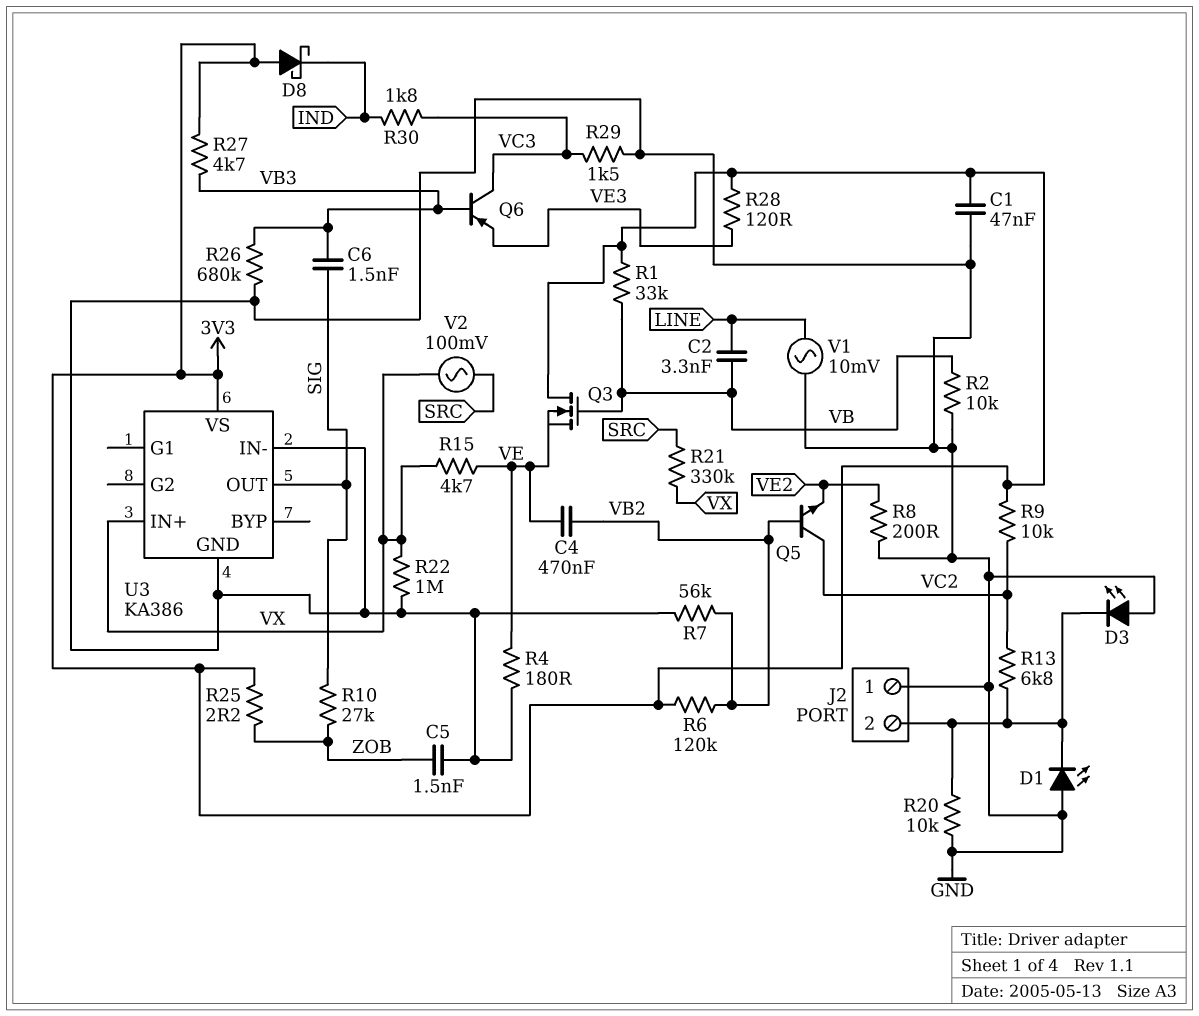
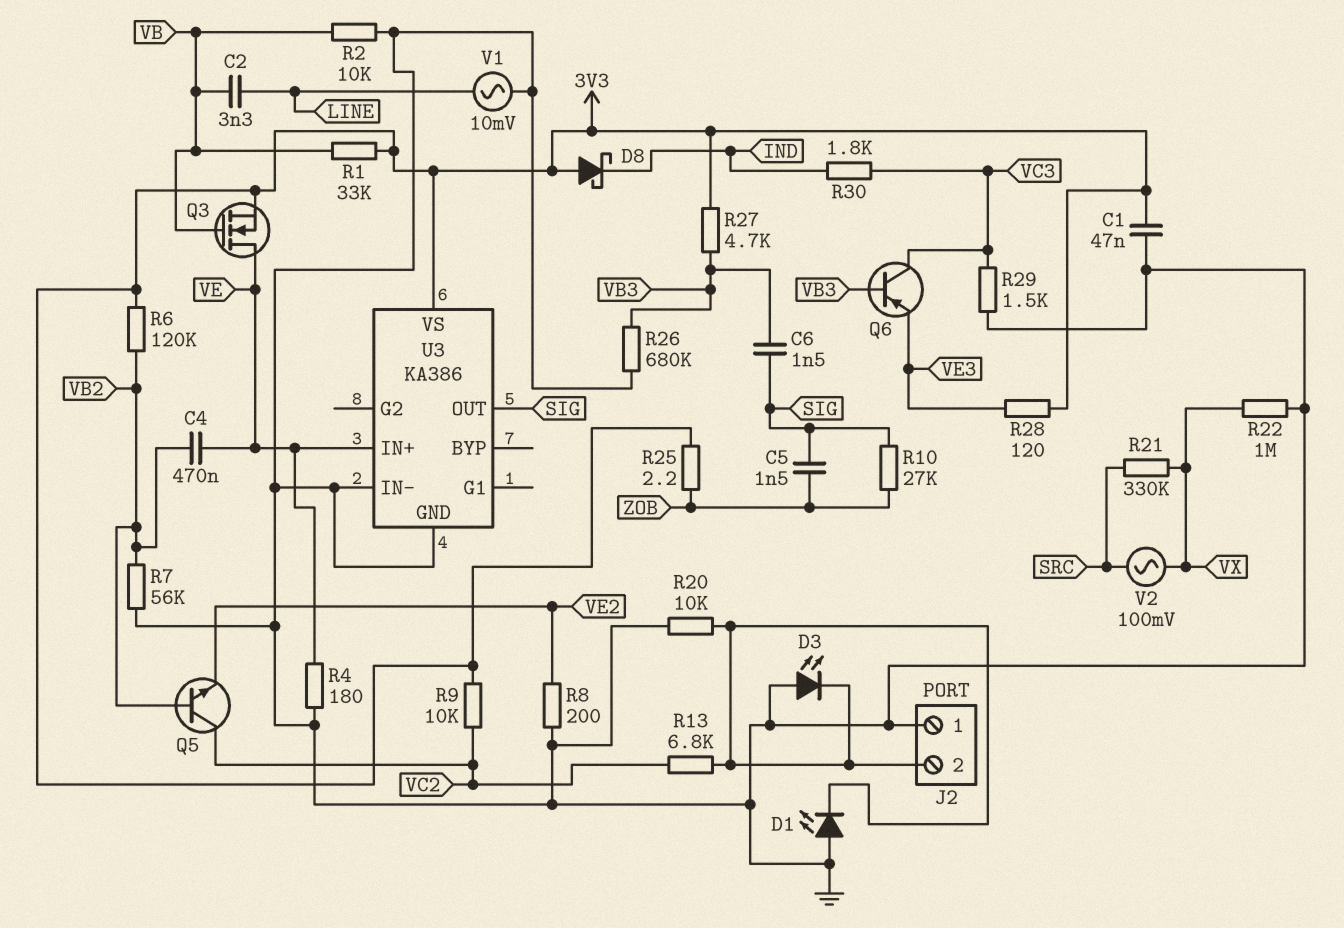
C5: 1.5nF (GND, ZOB) -> 1.5nF (SIG, ZOB)
Q3: NMOS (G VB, D 3V3, S VE) -> NMOS (G VB, D VE, S 3V3)
R15: 4.7k (VE, VX) -> none
U3 pin IN+: VX -> VE

